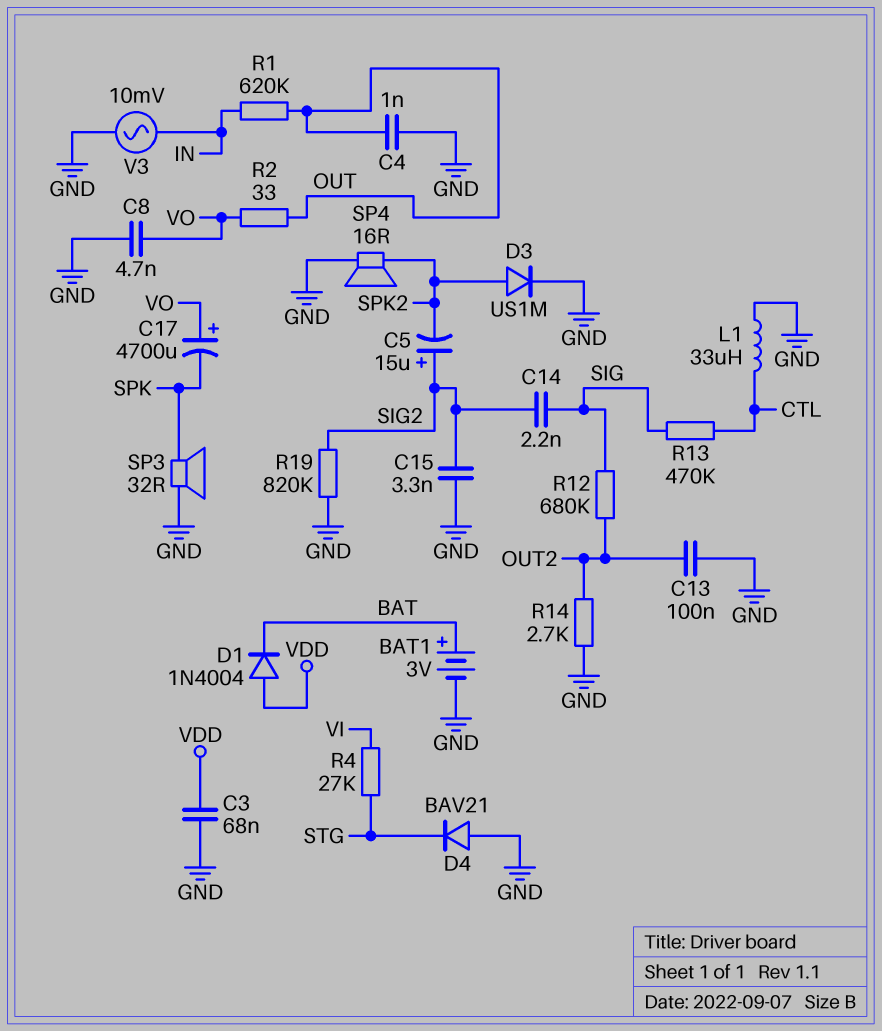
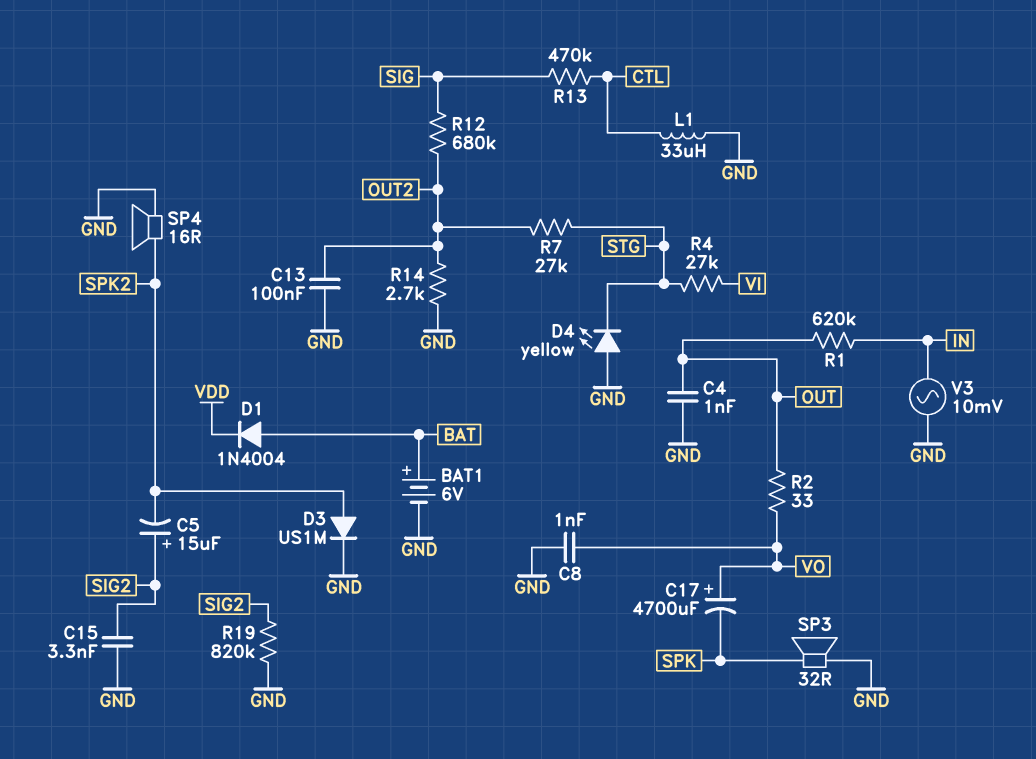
BAT1: 3V (plus BAT, minus GND) -> 6V (plus BAT, minus GND)
C3: 68nF (GND, VDD) -> none
C8: 4.7nF (GND, VO) -> 1nF (GND, VO)
C14: 2.2nF (SIG, SIG2) -> none
D1: diode 1N4004 (A VDD, K BAT) -> diode 1N4004 (A BAT, K VDD)
D4: diode BAV21 (A GND, K STG) -> LED yellow (A GND, K STG)
R7: none -> 27k (OUT2, STG)

